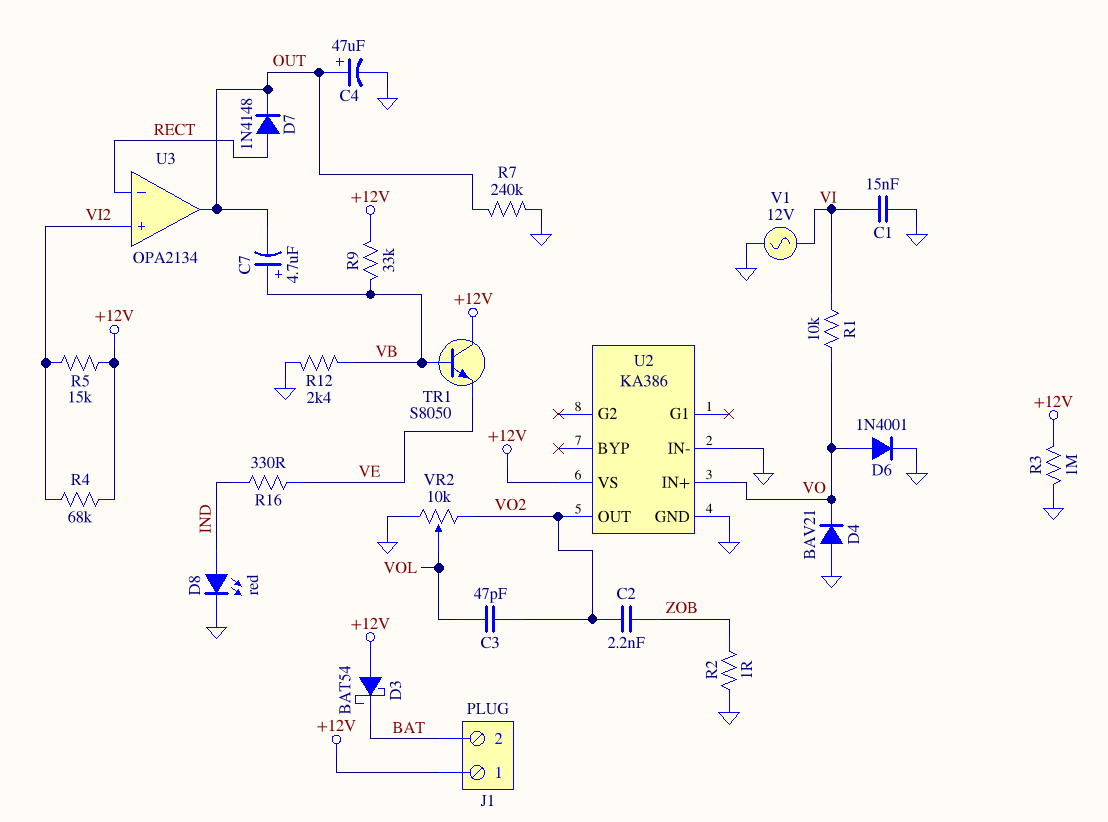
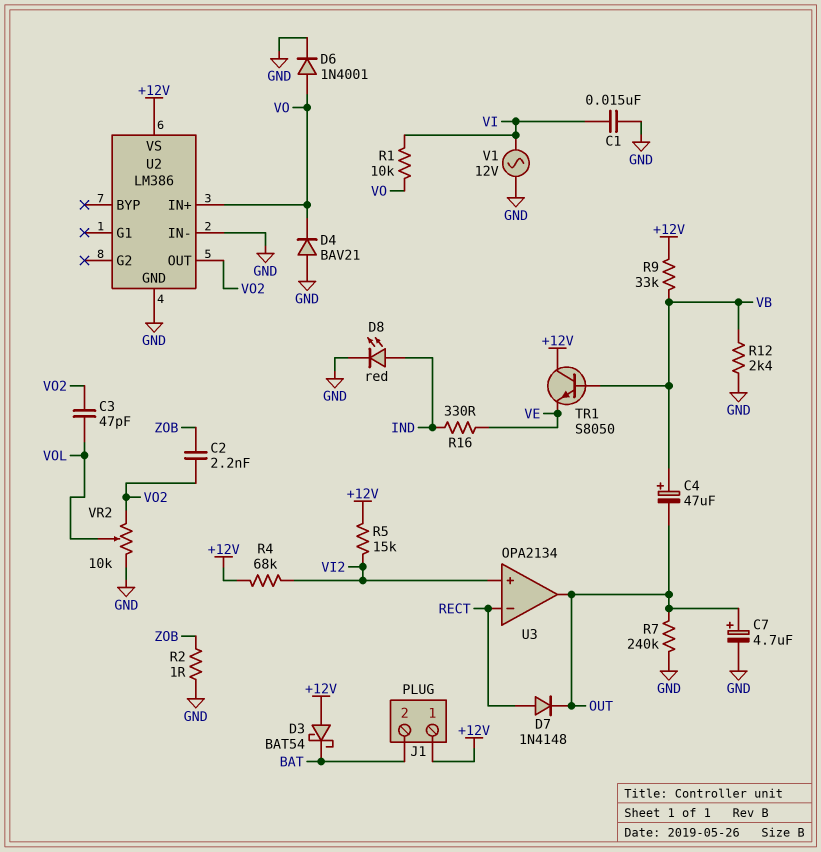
C4: 47uF (plus OUT, minus GND) -> 47uF (plus VB, minus OUT)
C7: 4.7uF (plus VB, minus OUT) -> 4.7uF (plus OUT, minus GND)
R3: 1M (+12V, GND) -> none
U2: KA386 -> LM386

